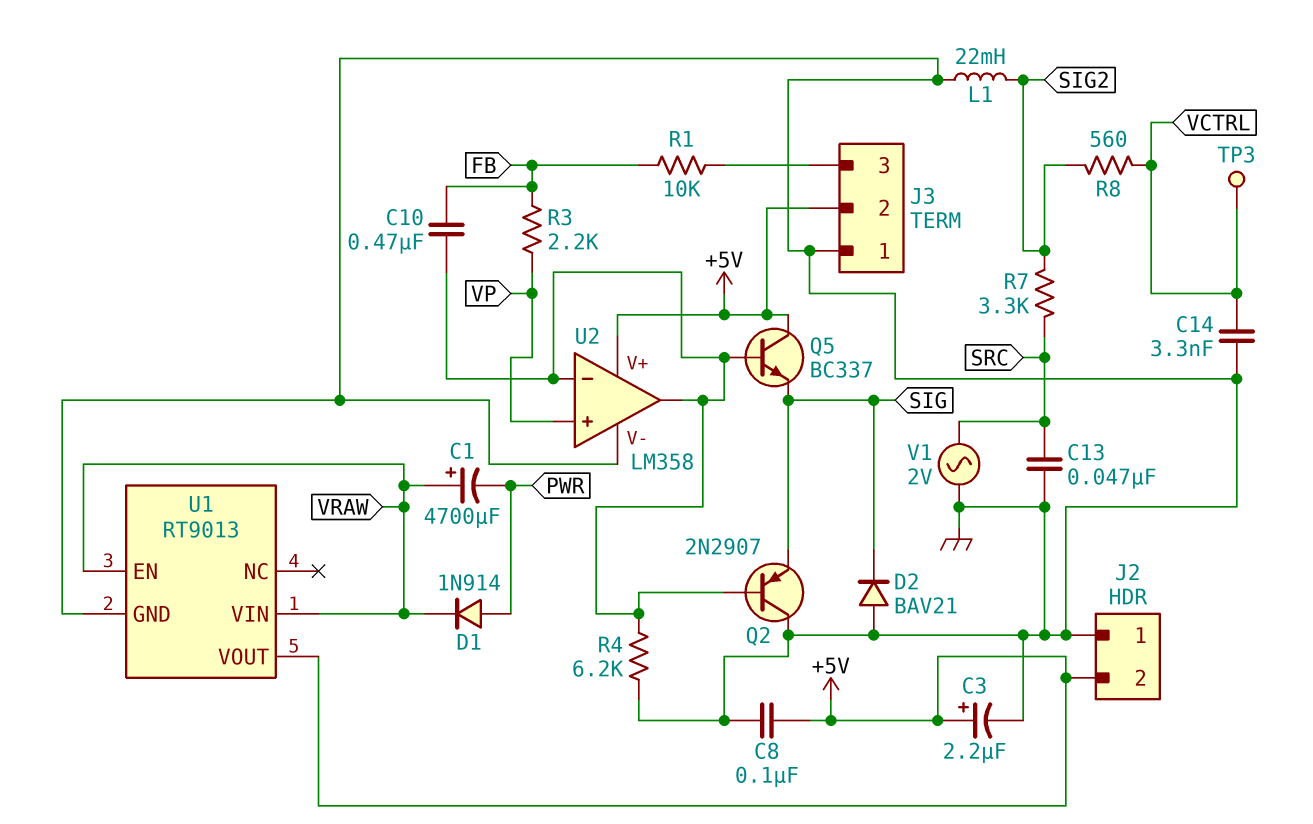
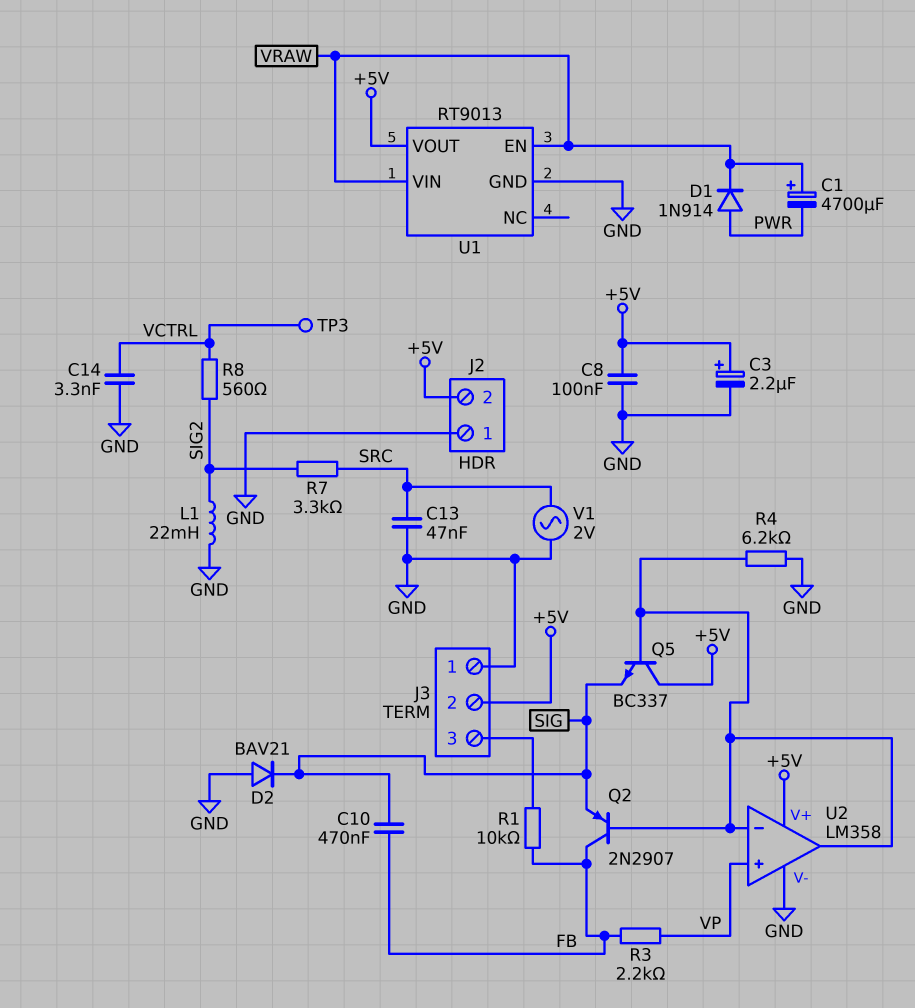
C10: 470nF (FB, U2/in-) -> 470nF (FB, SIG)
Q2: PNP 2N2907 (B U2/in-, C GND, E SIG) -> PNP 2N2907 (B U2/in-, C FB, E SIG)

